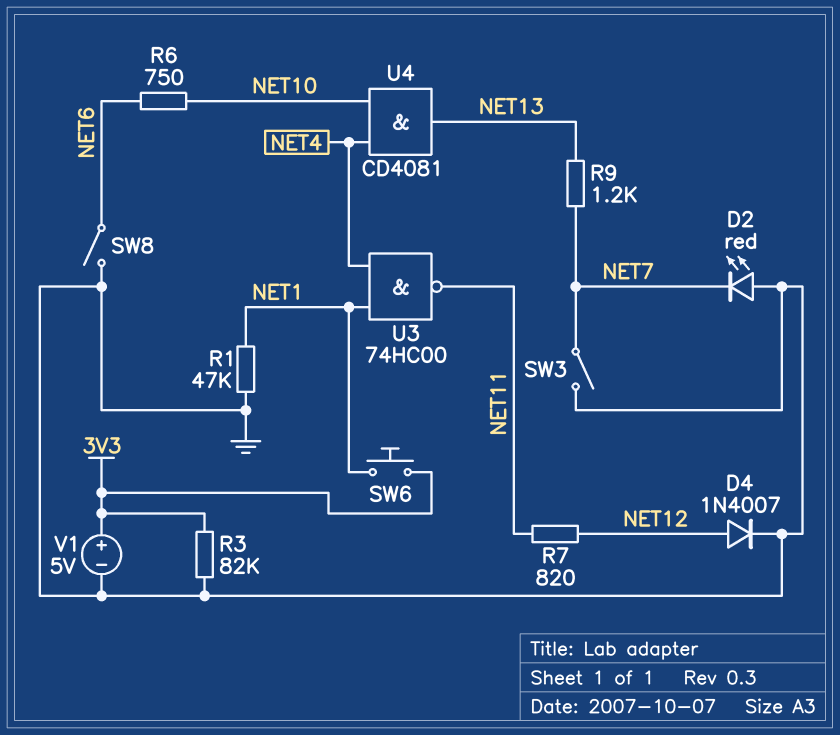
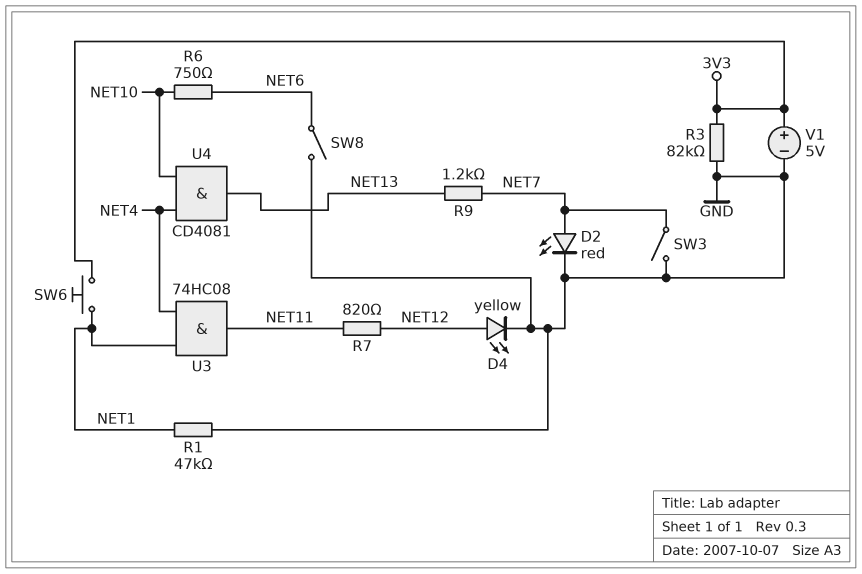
D2: LED red (A GND, K NET7) -> LED red (A NET7, K GND)
D4: diode 1N4007 (A NET12, K GND) -> LED yellow (A NET12, K GND)
U3: NAND 74HC00 (in NET1, in NET4, out NET11) -> AND 74HC08 (in NET1, in NET4, out NET11)

